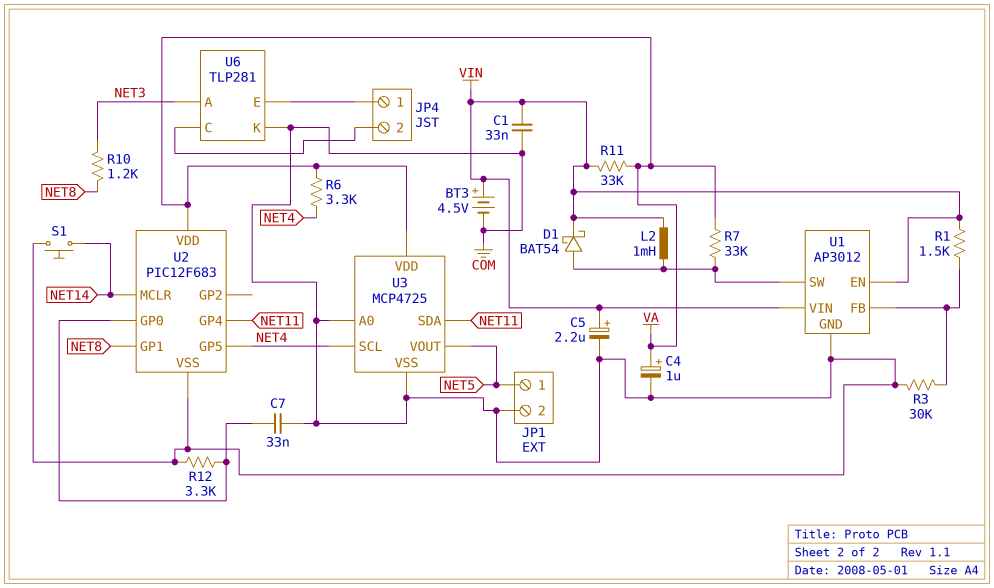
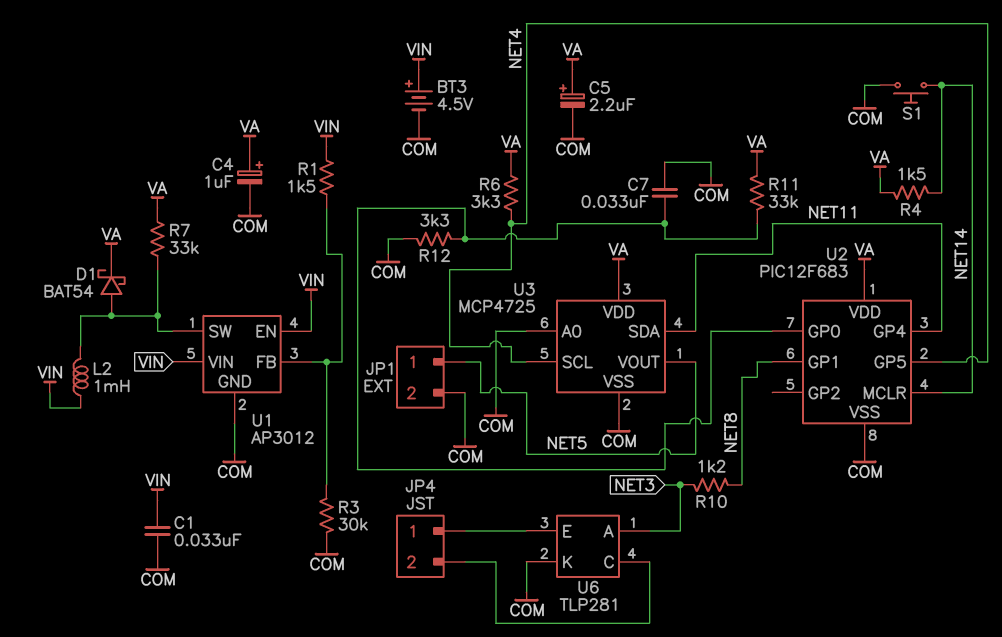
C5: 2.2uF (plus VIN, minus COM) -> 2.2uF (plus VA, minus COM)
D1: schottky BAT54 (A U1/SW, K VIN) -> schottky BAT54 (A U1/SW, K VA)
R4: none -> 1.5k (NET14, VA)
R11: 33k (VA, VIN) -> 33k (U2/GP0, VA)

